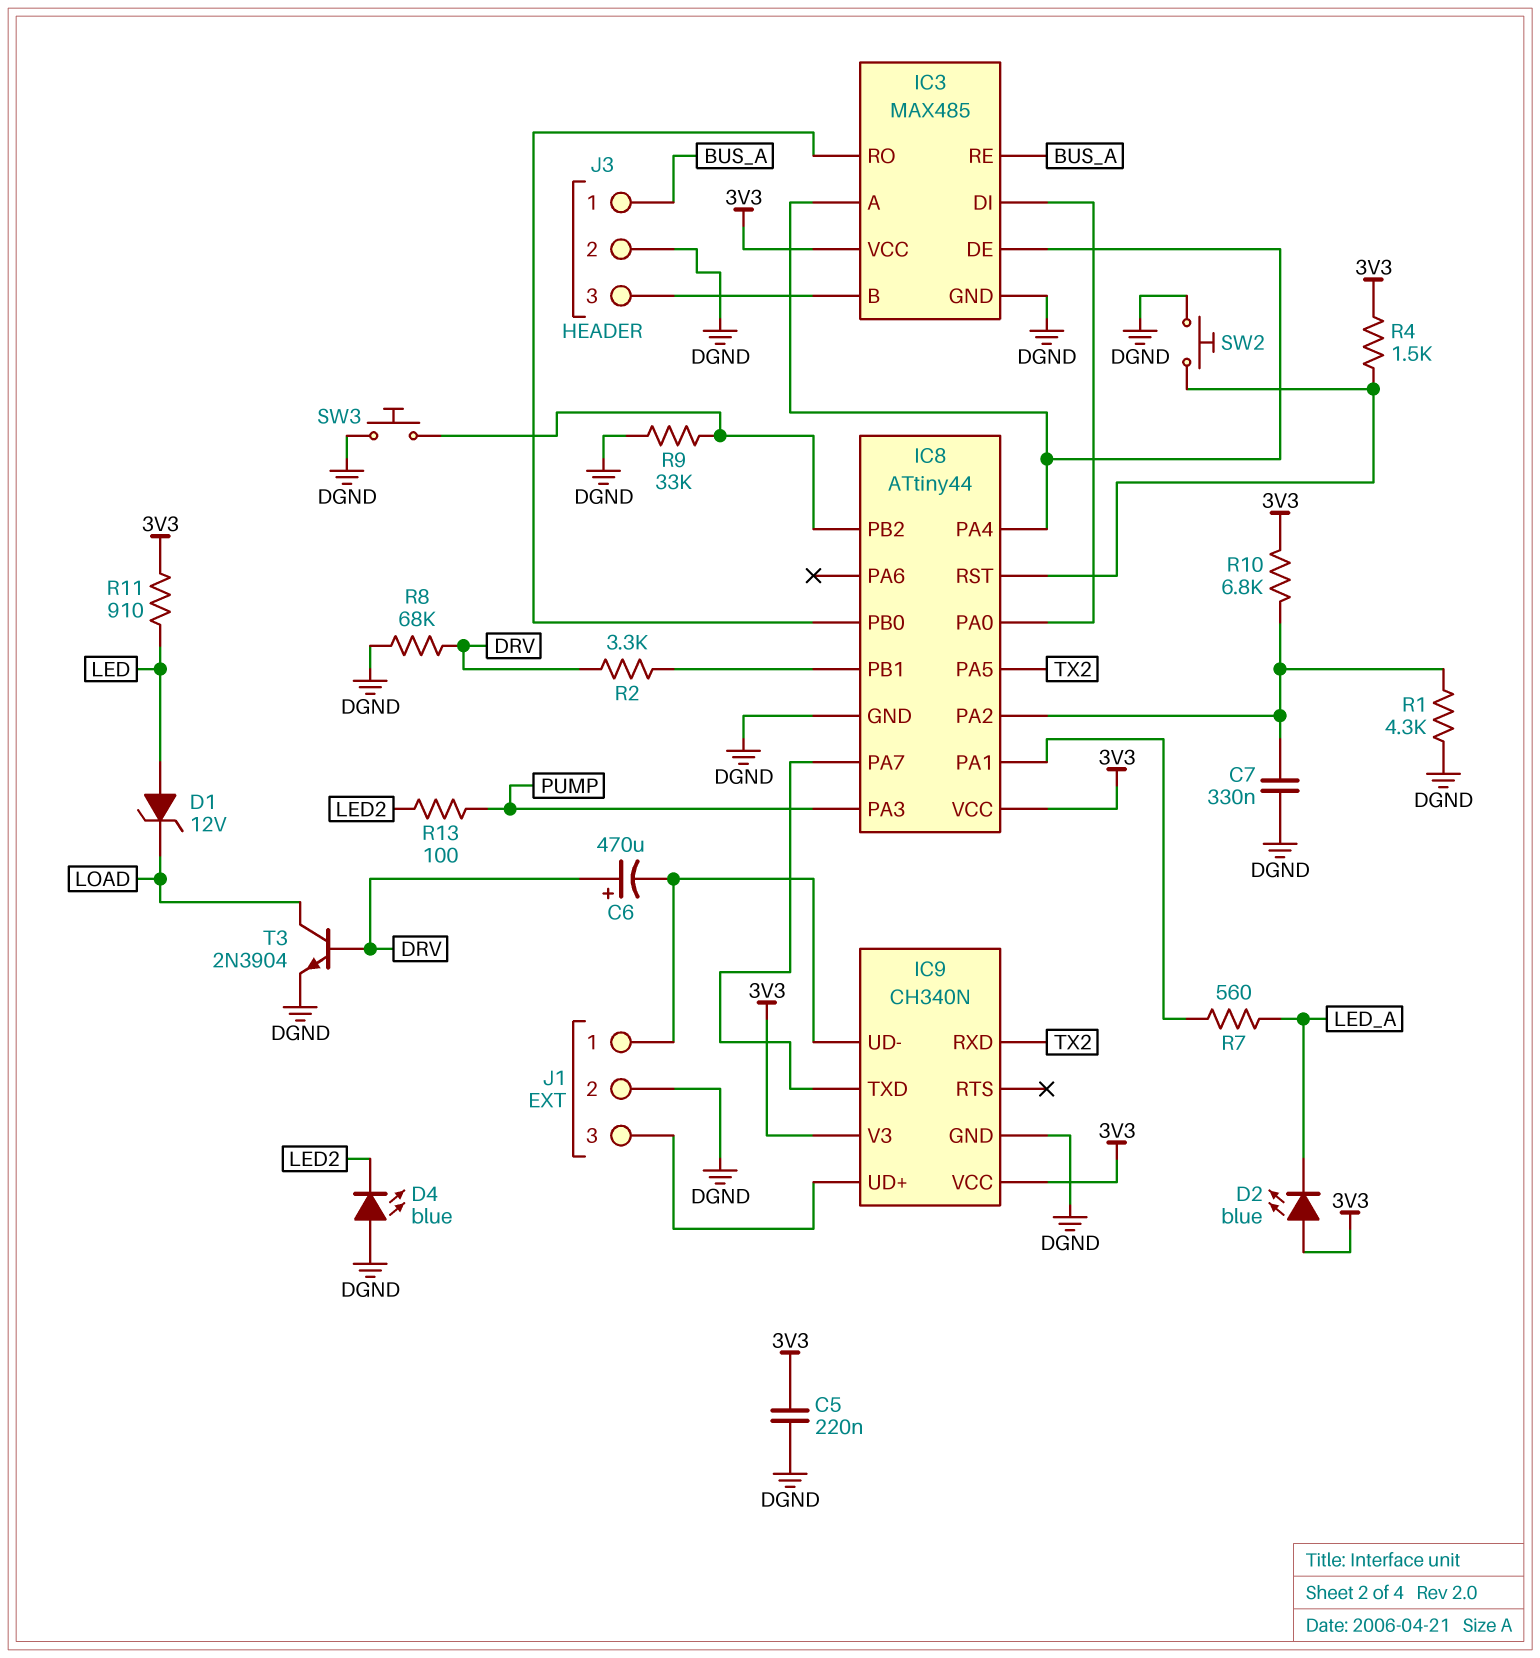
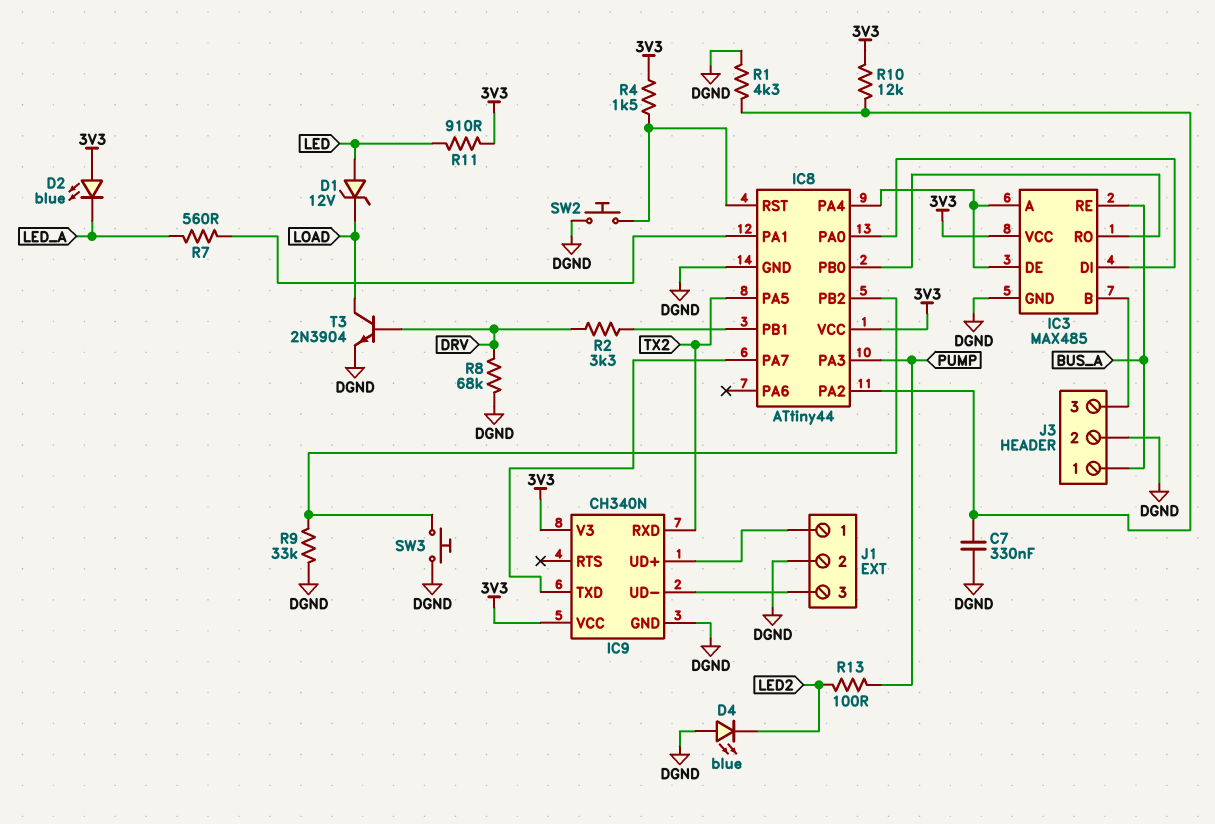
C5: 220nF (3V3, DGND) -> none
C6: 470uF (plus DRV, minus IC9/UD-) -> none
J1 pin 1: IC9/UD- -> IC9/UD+
J1 pin 3: IC9/UD+ -> IC9/UD-
R10: 6.8k (3V3, IC8/PA2) -> 12k (3V3, IC8/PA2)

